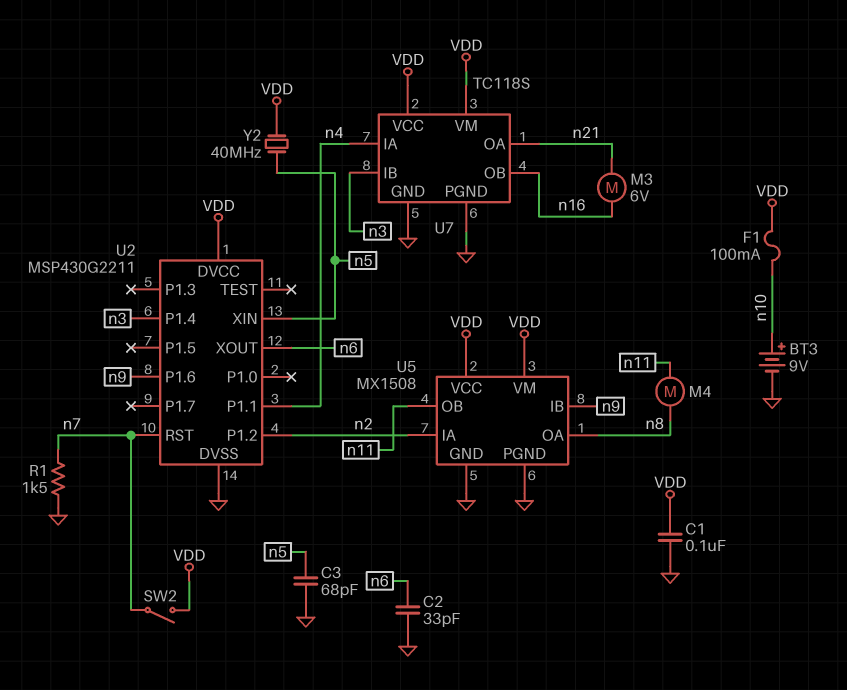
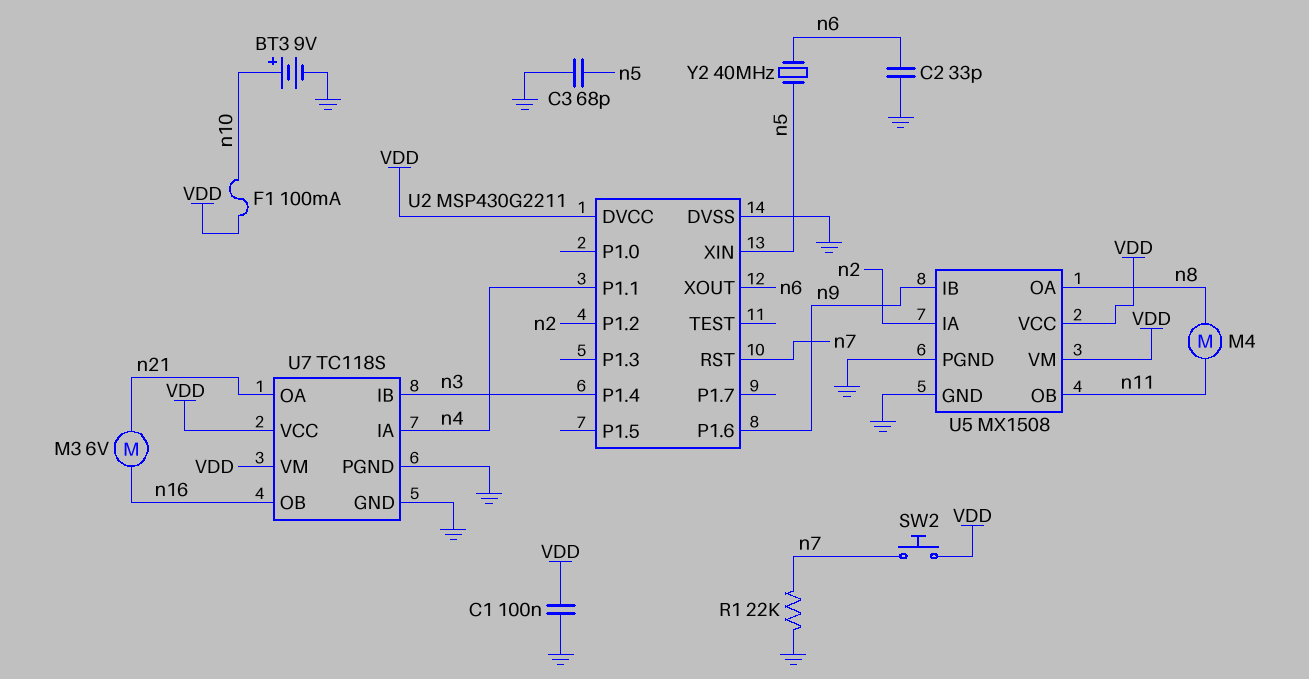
R1: 1.5k (GND, n7) -> 22k (GND, n7)
SW2: switch (VDD, n7) -> button (VDD, n7)
Y2: 40MHz (VDD, n5) -> 40MHz (n5, n6)

